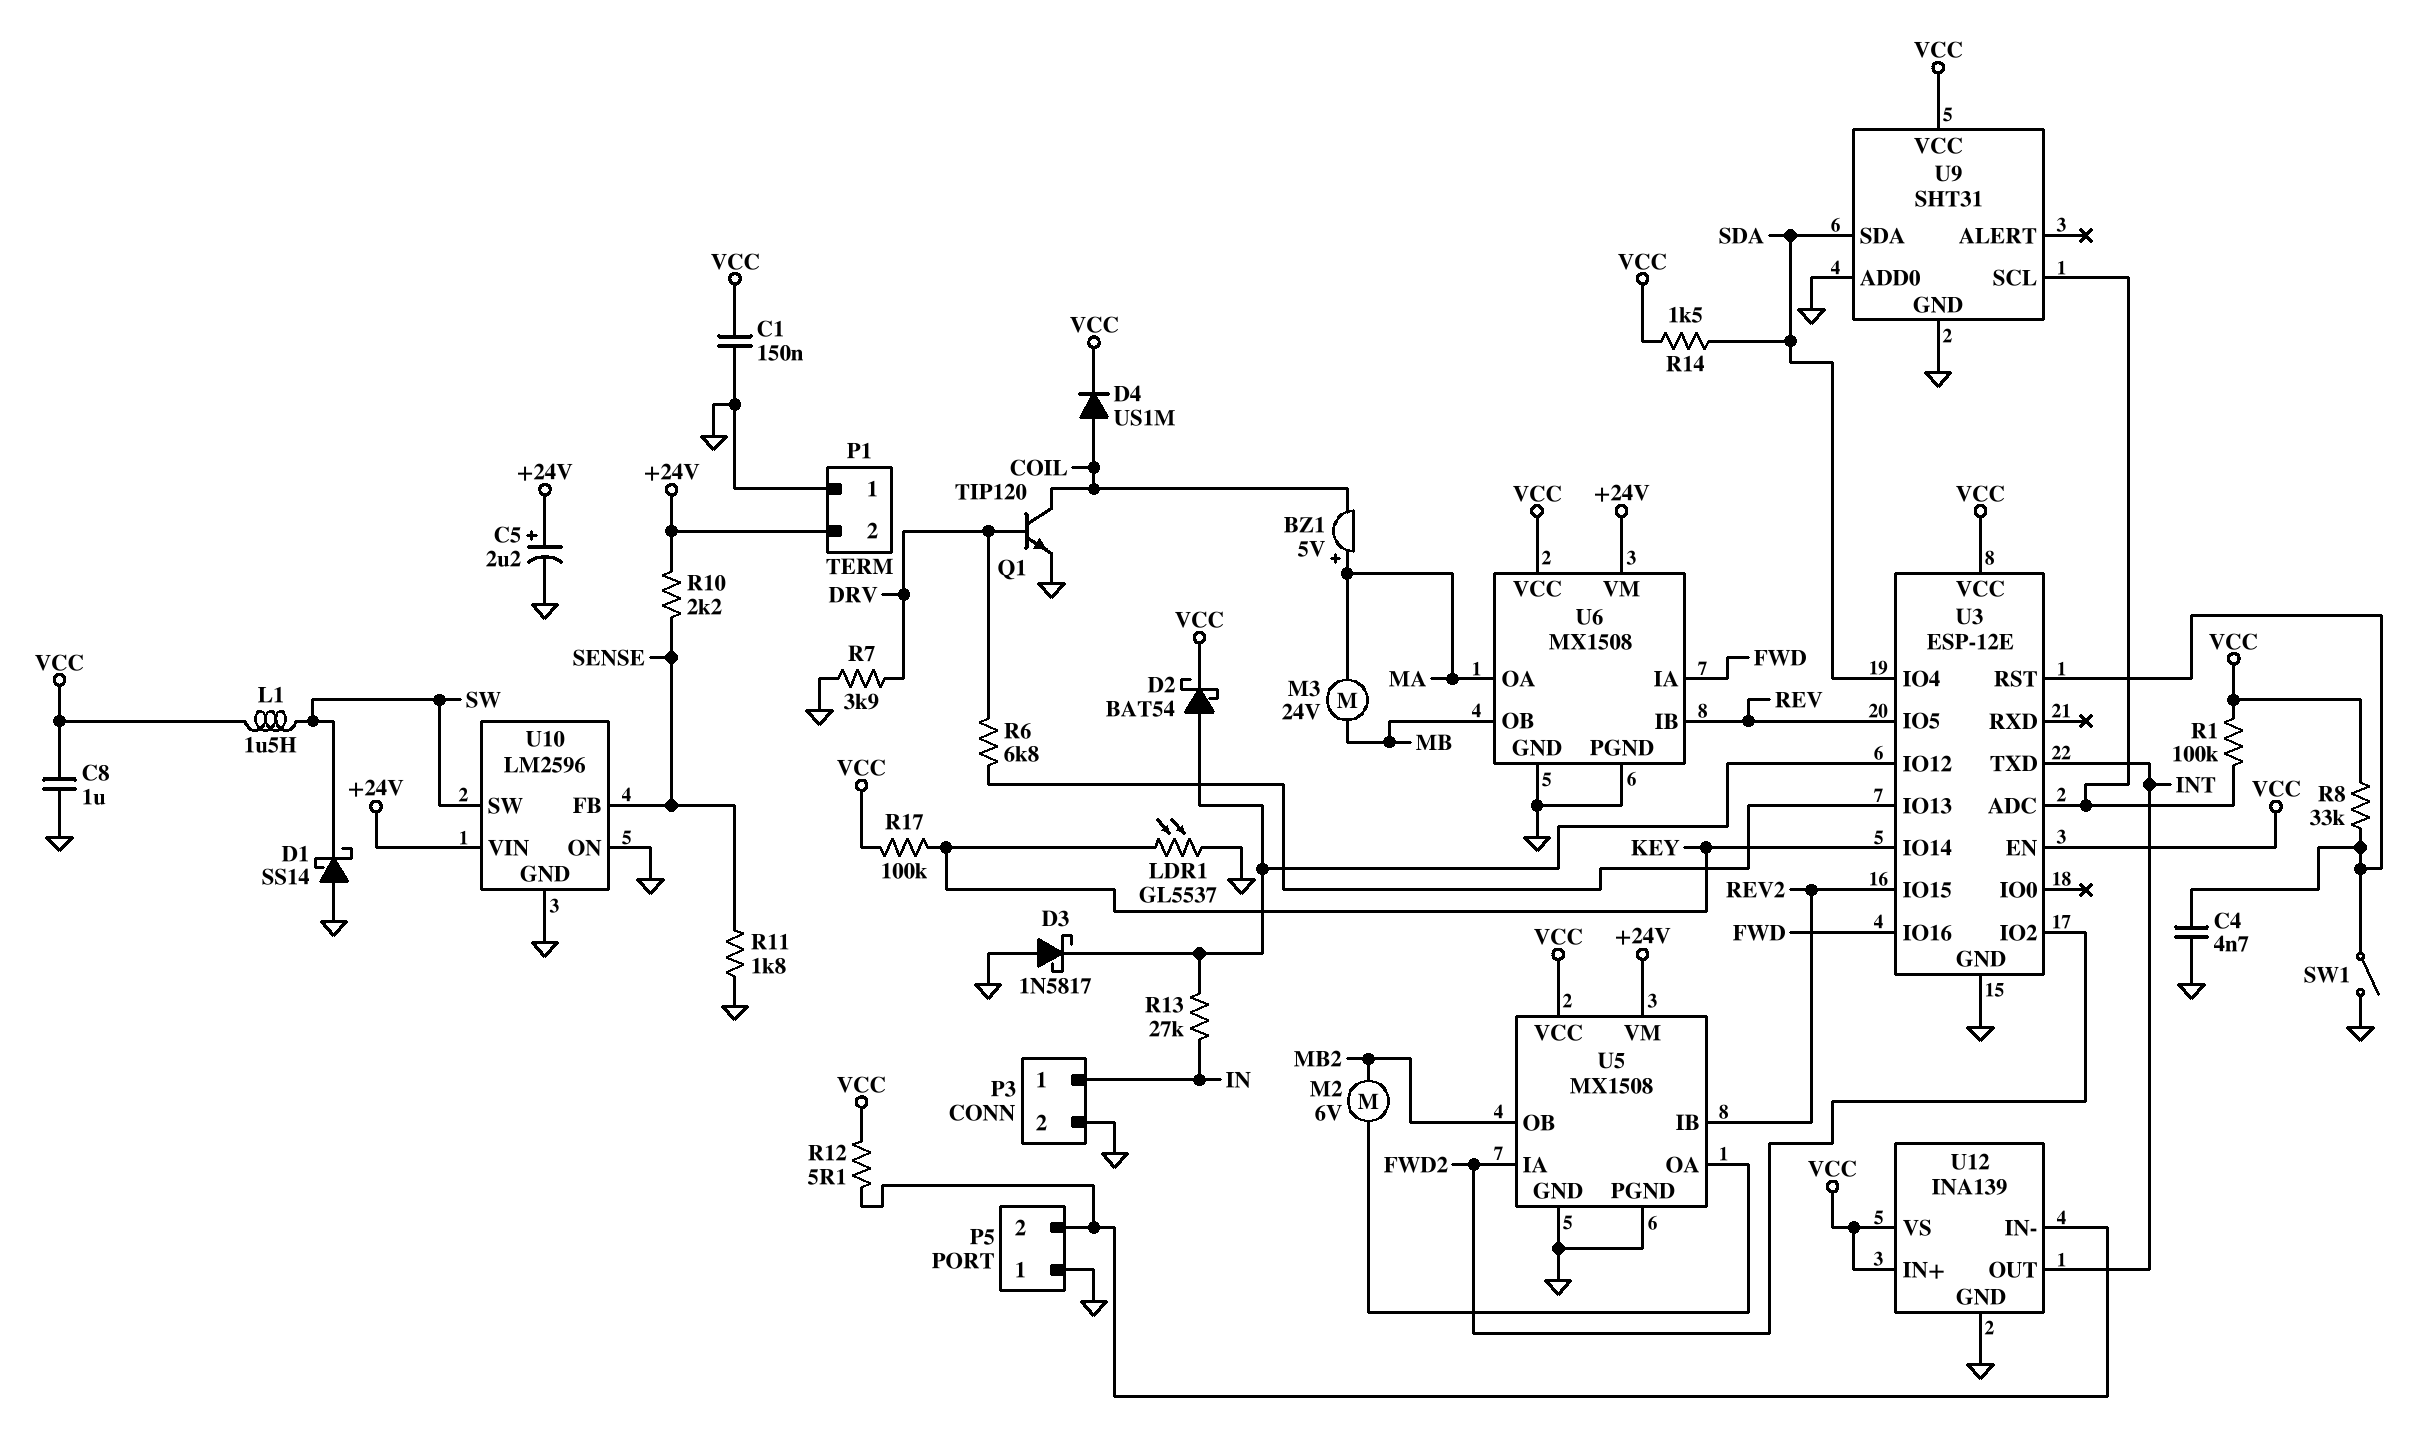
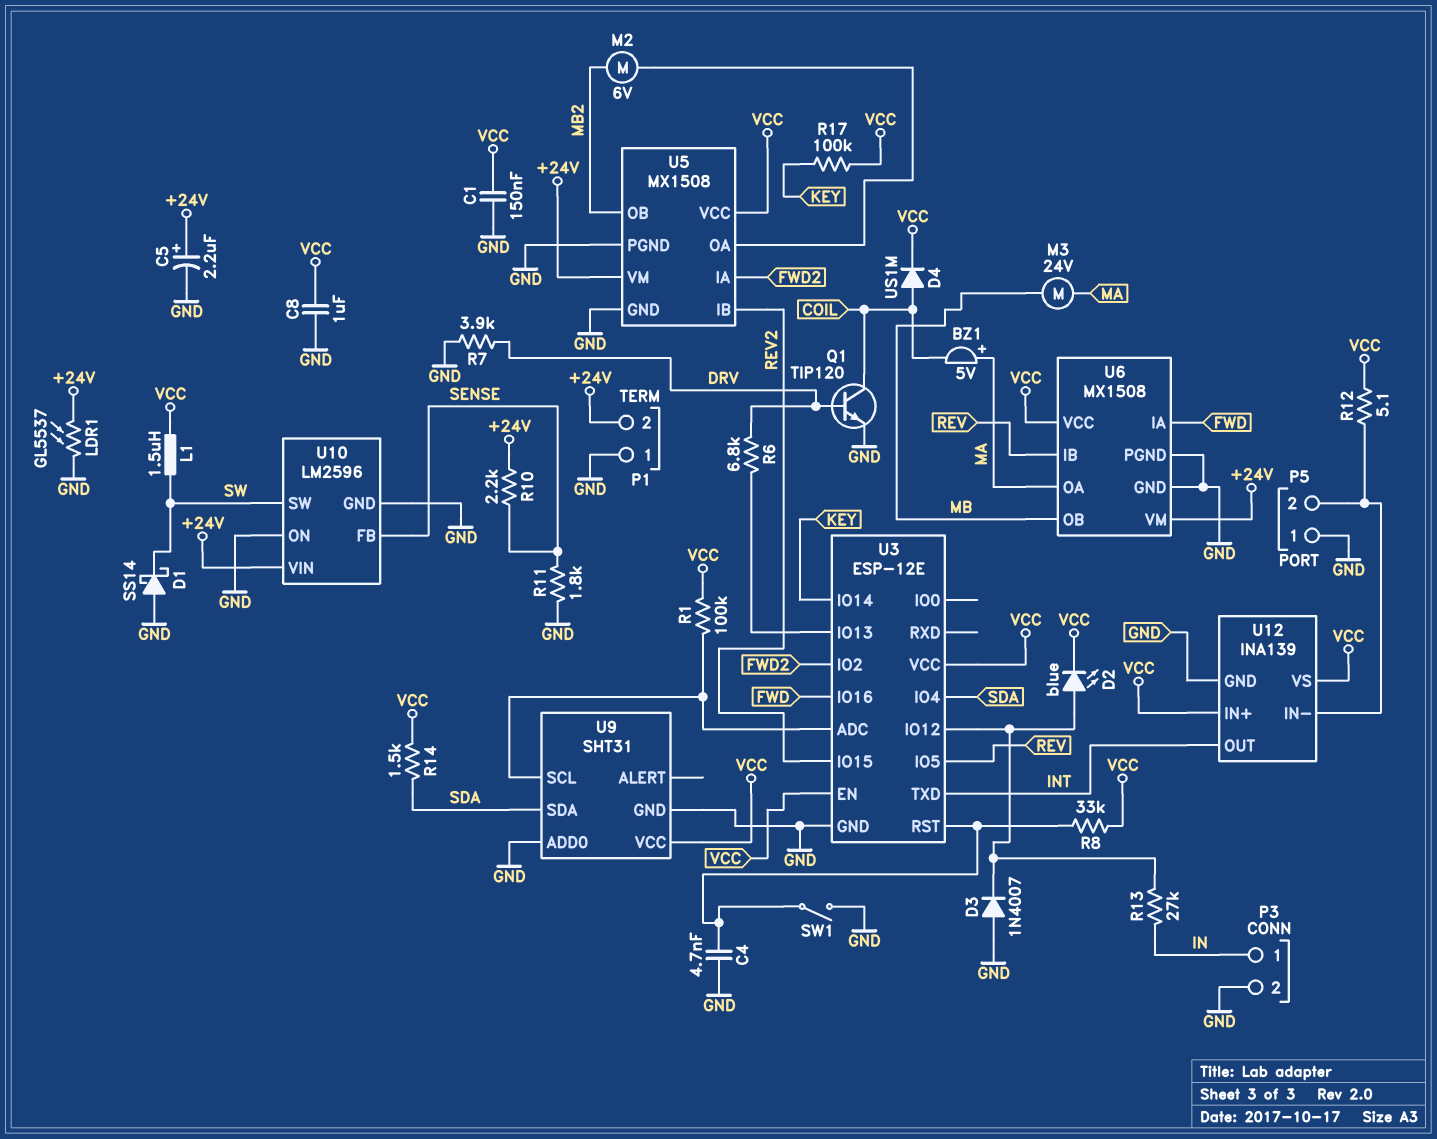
D2: schottky BAT54 (A U3/IO12, K VCC) -> LED blue (A U3/IO12, K VCC)
D3: schottky 1N5817 (A GND, K U3/IO12) -> diode 1N4007 (A GND, K U3/IO12)
LDR1: GL5537 (GND, KEY) -> GL5537 (+24V, GND)

